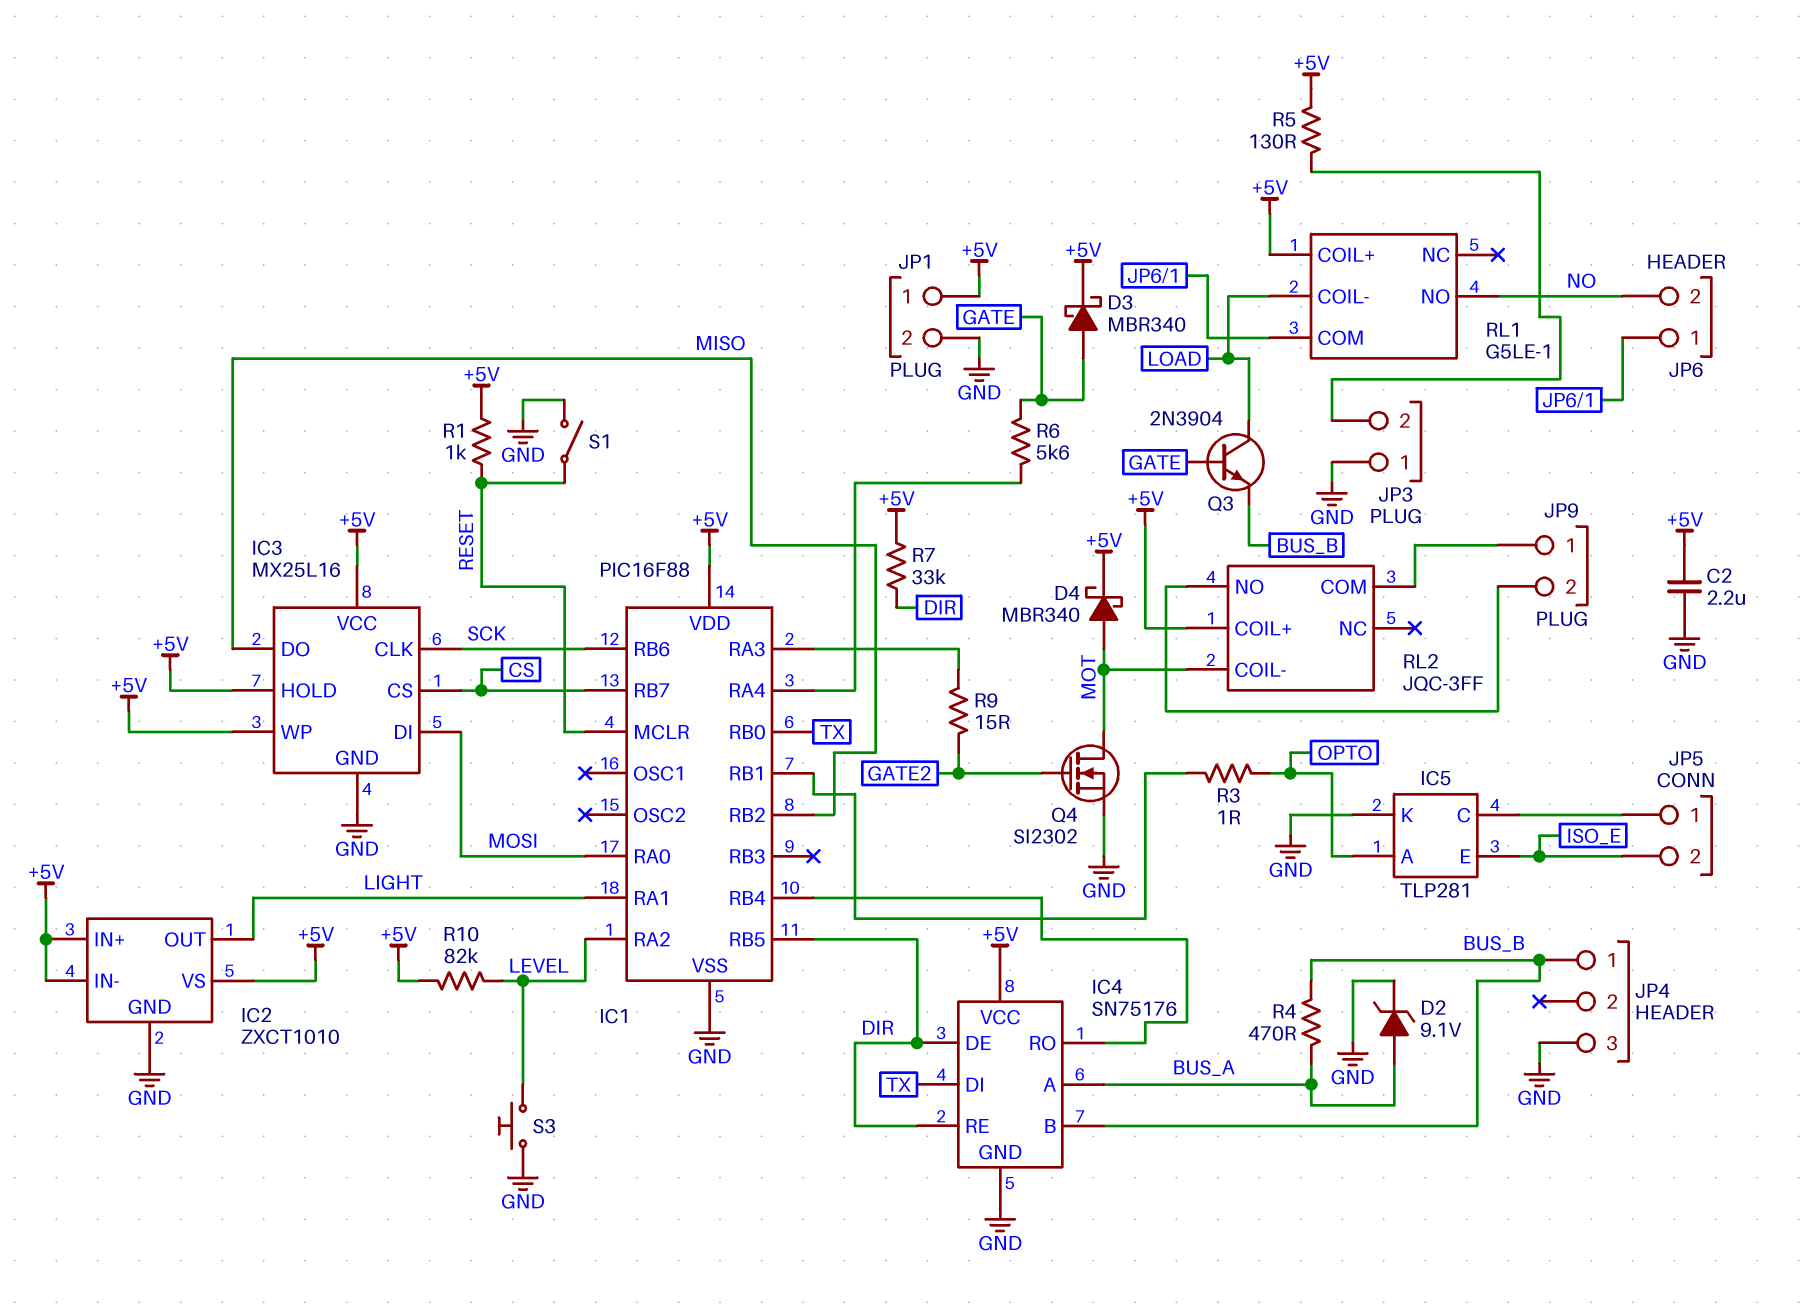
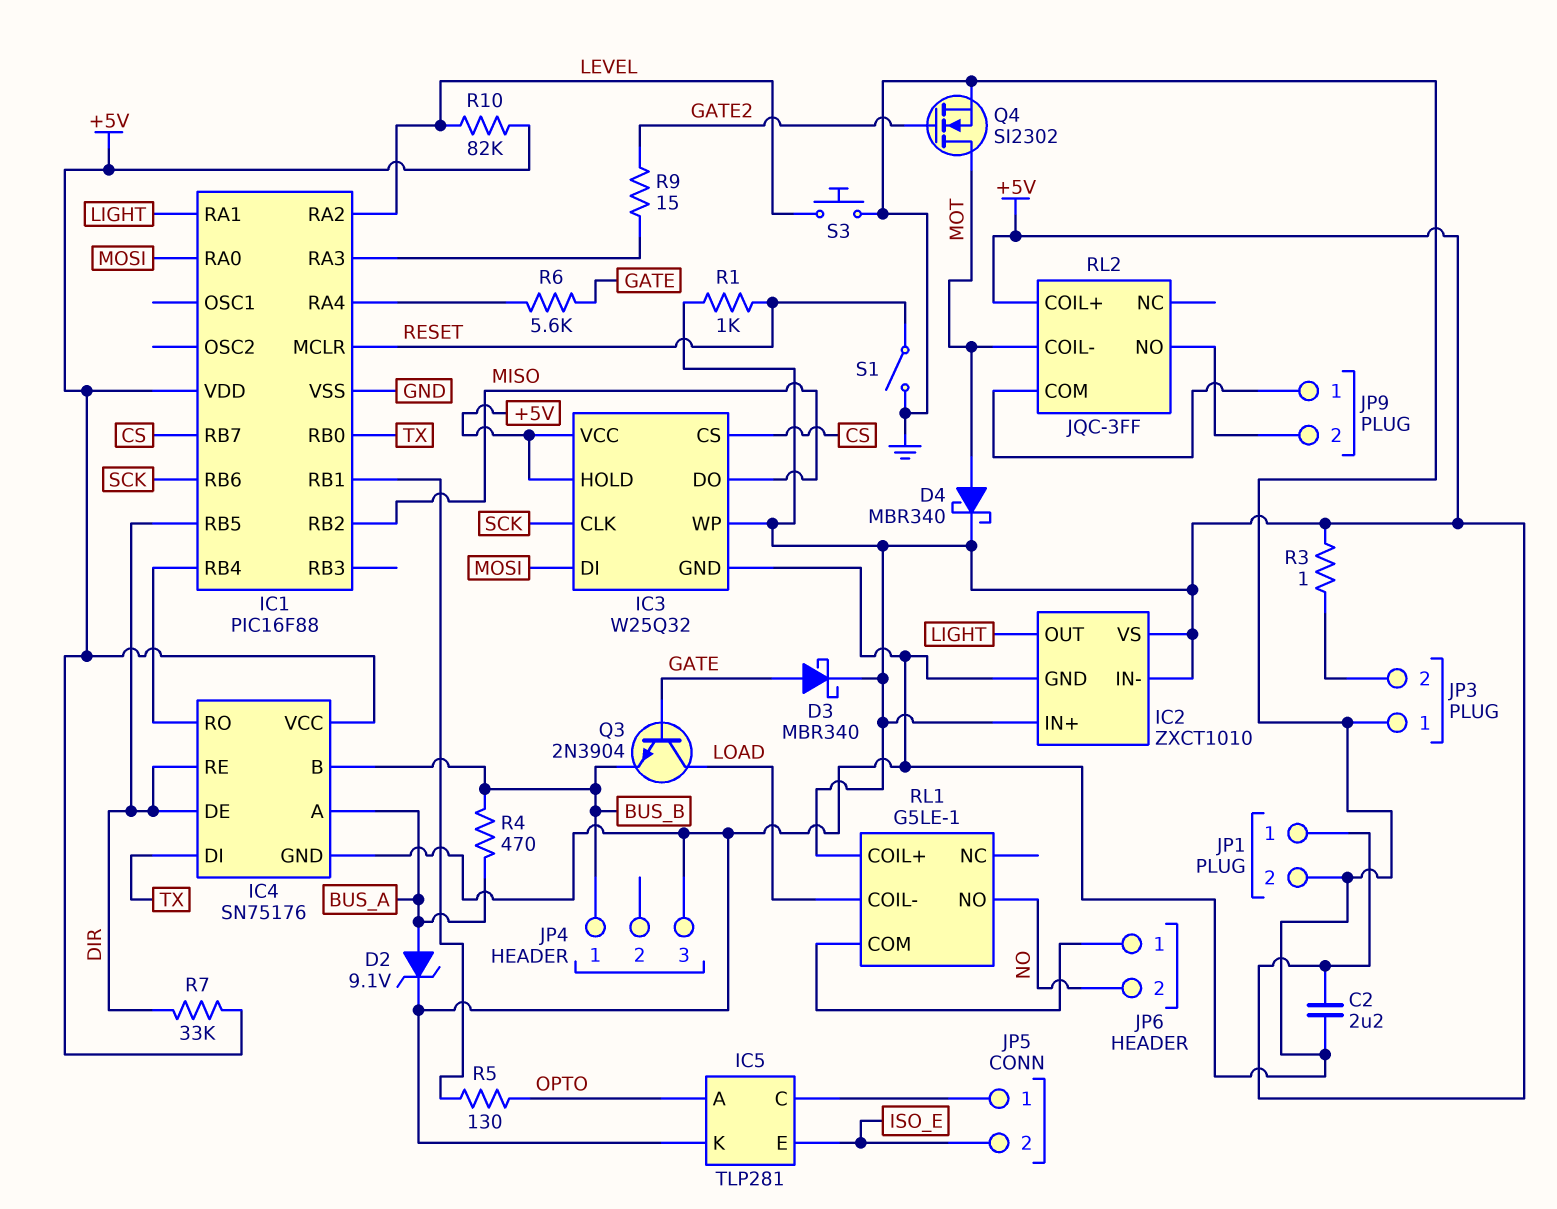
IC3: MX25L16 -> W25Q32
R3: 1 (IC1/RB1, OPTO) -> 1 (+5V, JP3/2)
R5: 130 (+5V, JP3/2) -> 130 (IC1/RB1, OPTO)

